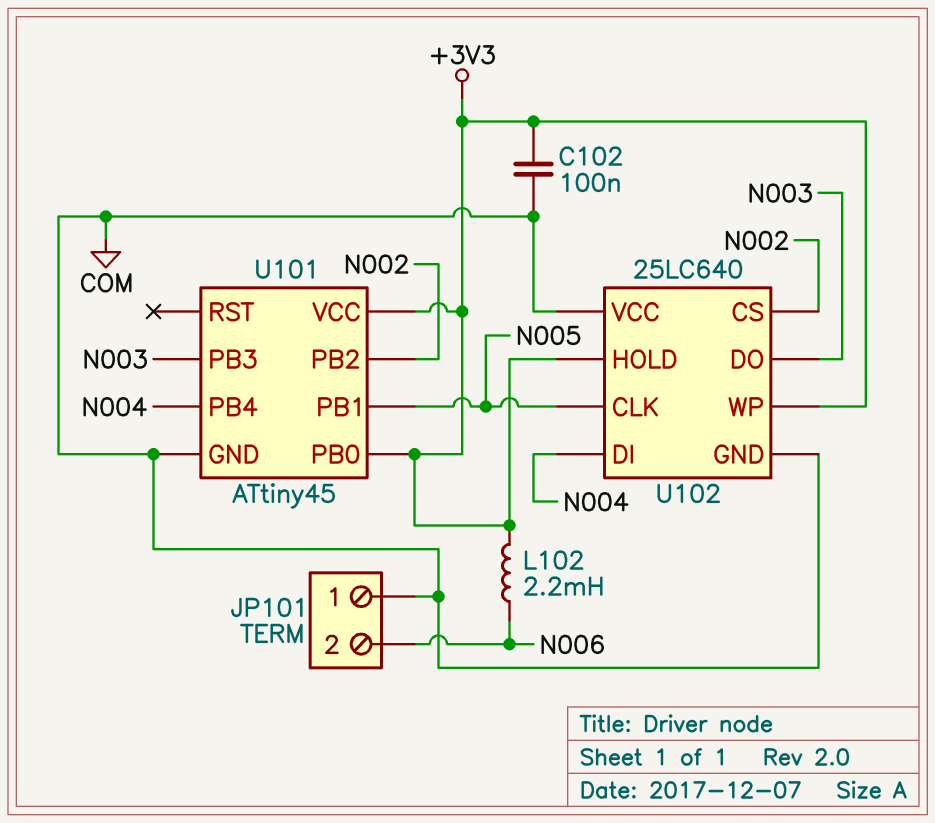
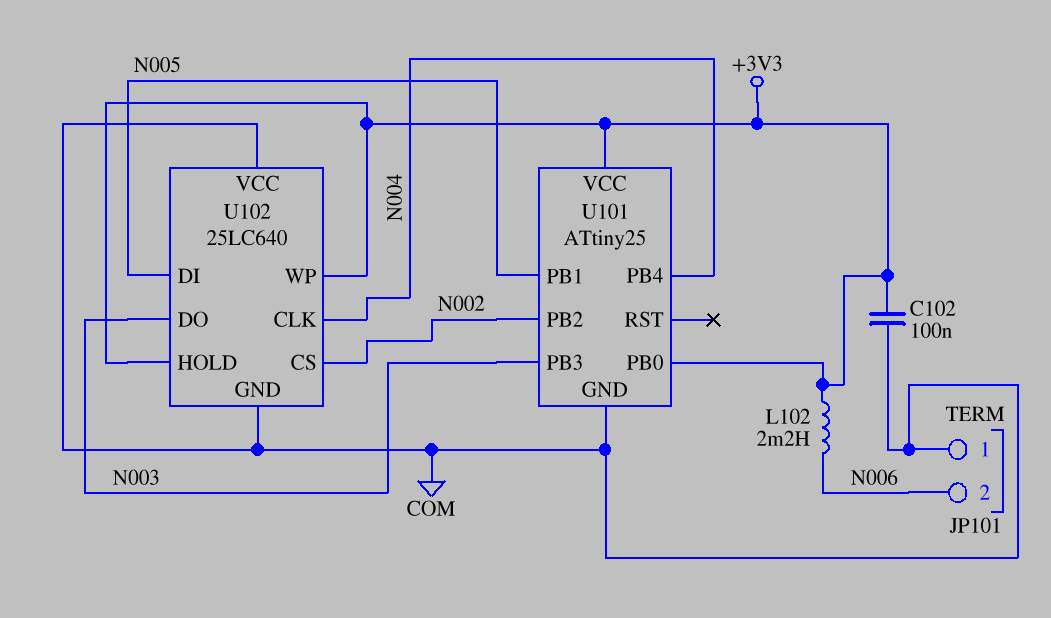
U101: ATtiny45 -> ATtiny25
U102 pin CLK: N005 -> N004
U102 pin DI: N004 -> N005

